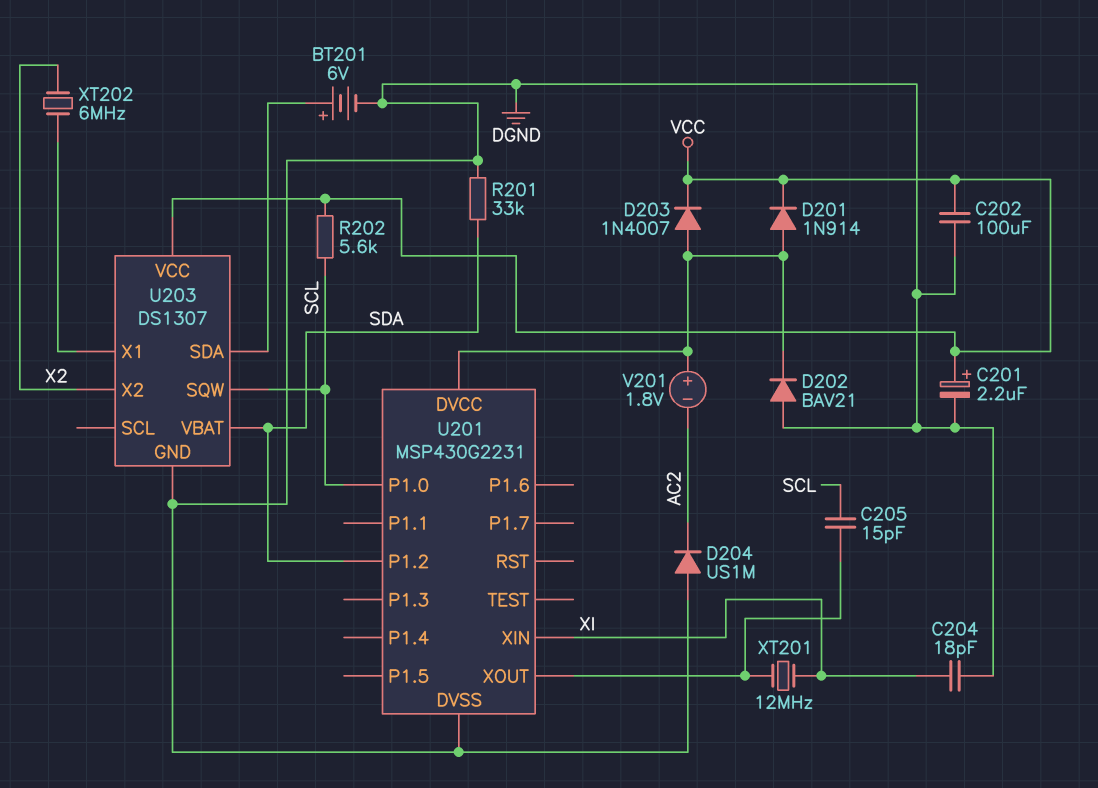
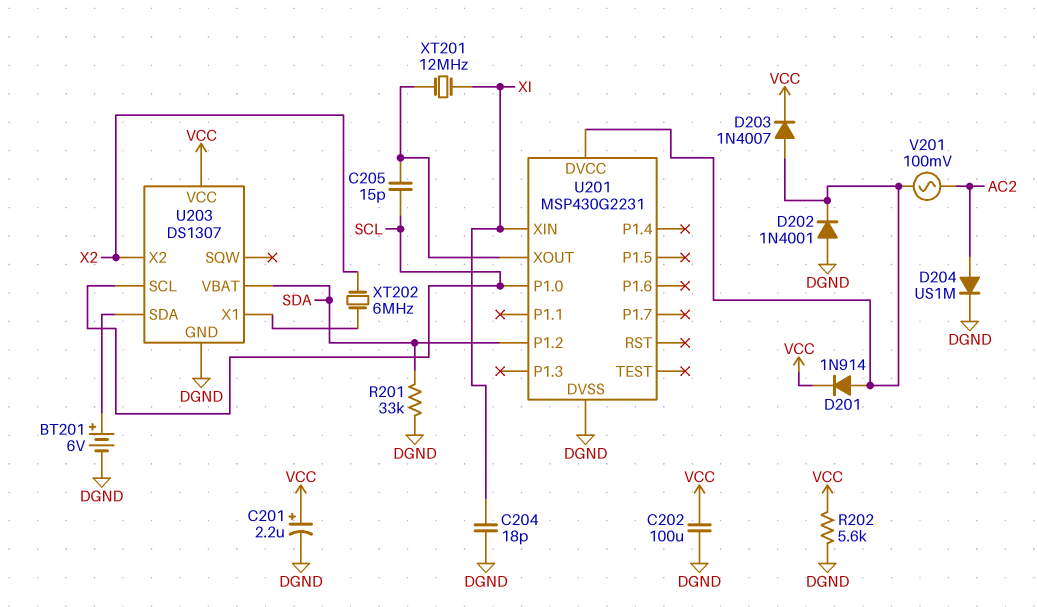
D202: diode BAV21 (A DGND, K U201/DVCC) -> diode 1N4001 (A DGND, K U201/DVCC)
D204: diode US1M (A DGND, K AC2) -> diode US1M (A AC2, K DGND)
R202: 5.6k (SCL, VCC) -> 5.6k (DGND, VCC)
U203 pin SCL: none -> SCL
U203 pin SQW: SCL -> none
V201: 1.8V (plus U201/DVCC, minus AC2) -> AC 100mV (AC2, U201/DVCC)

